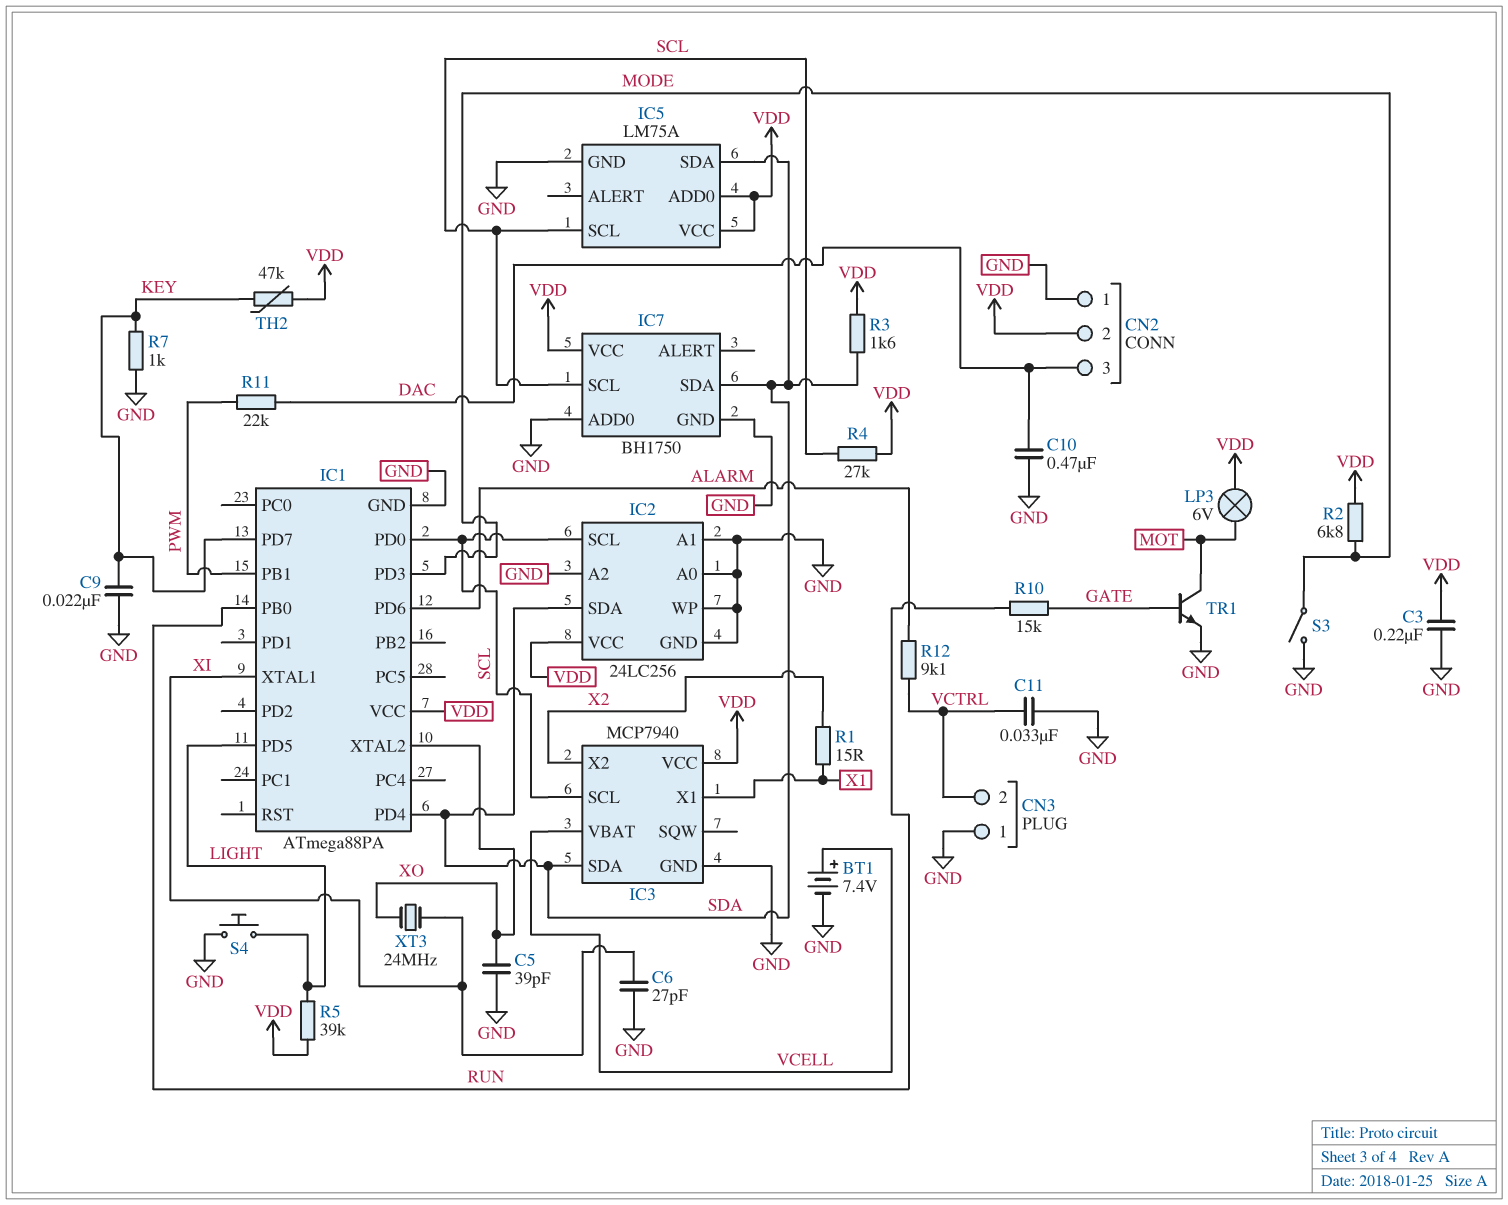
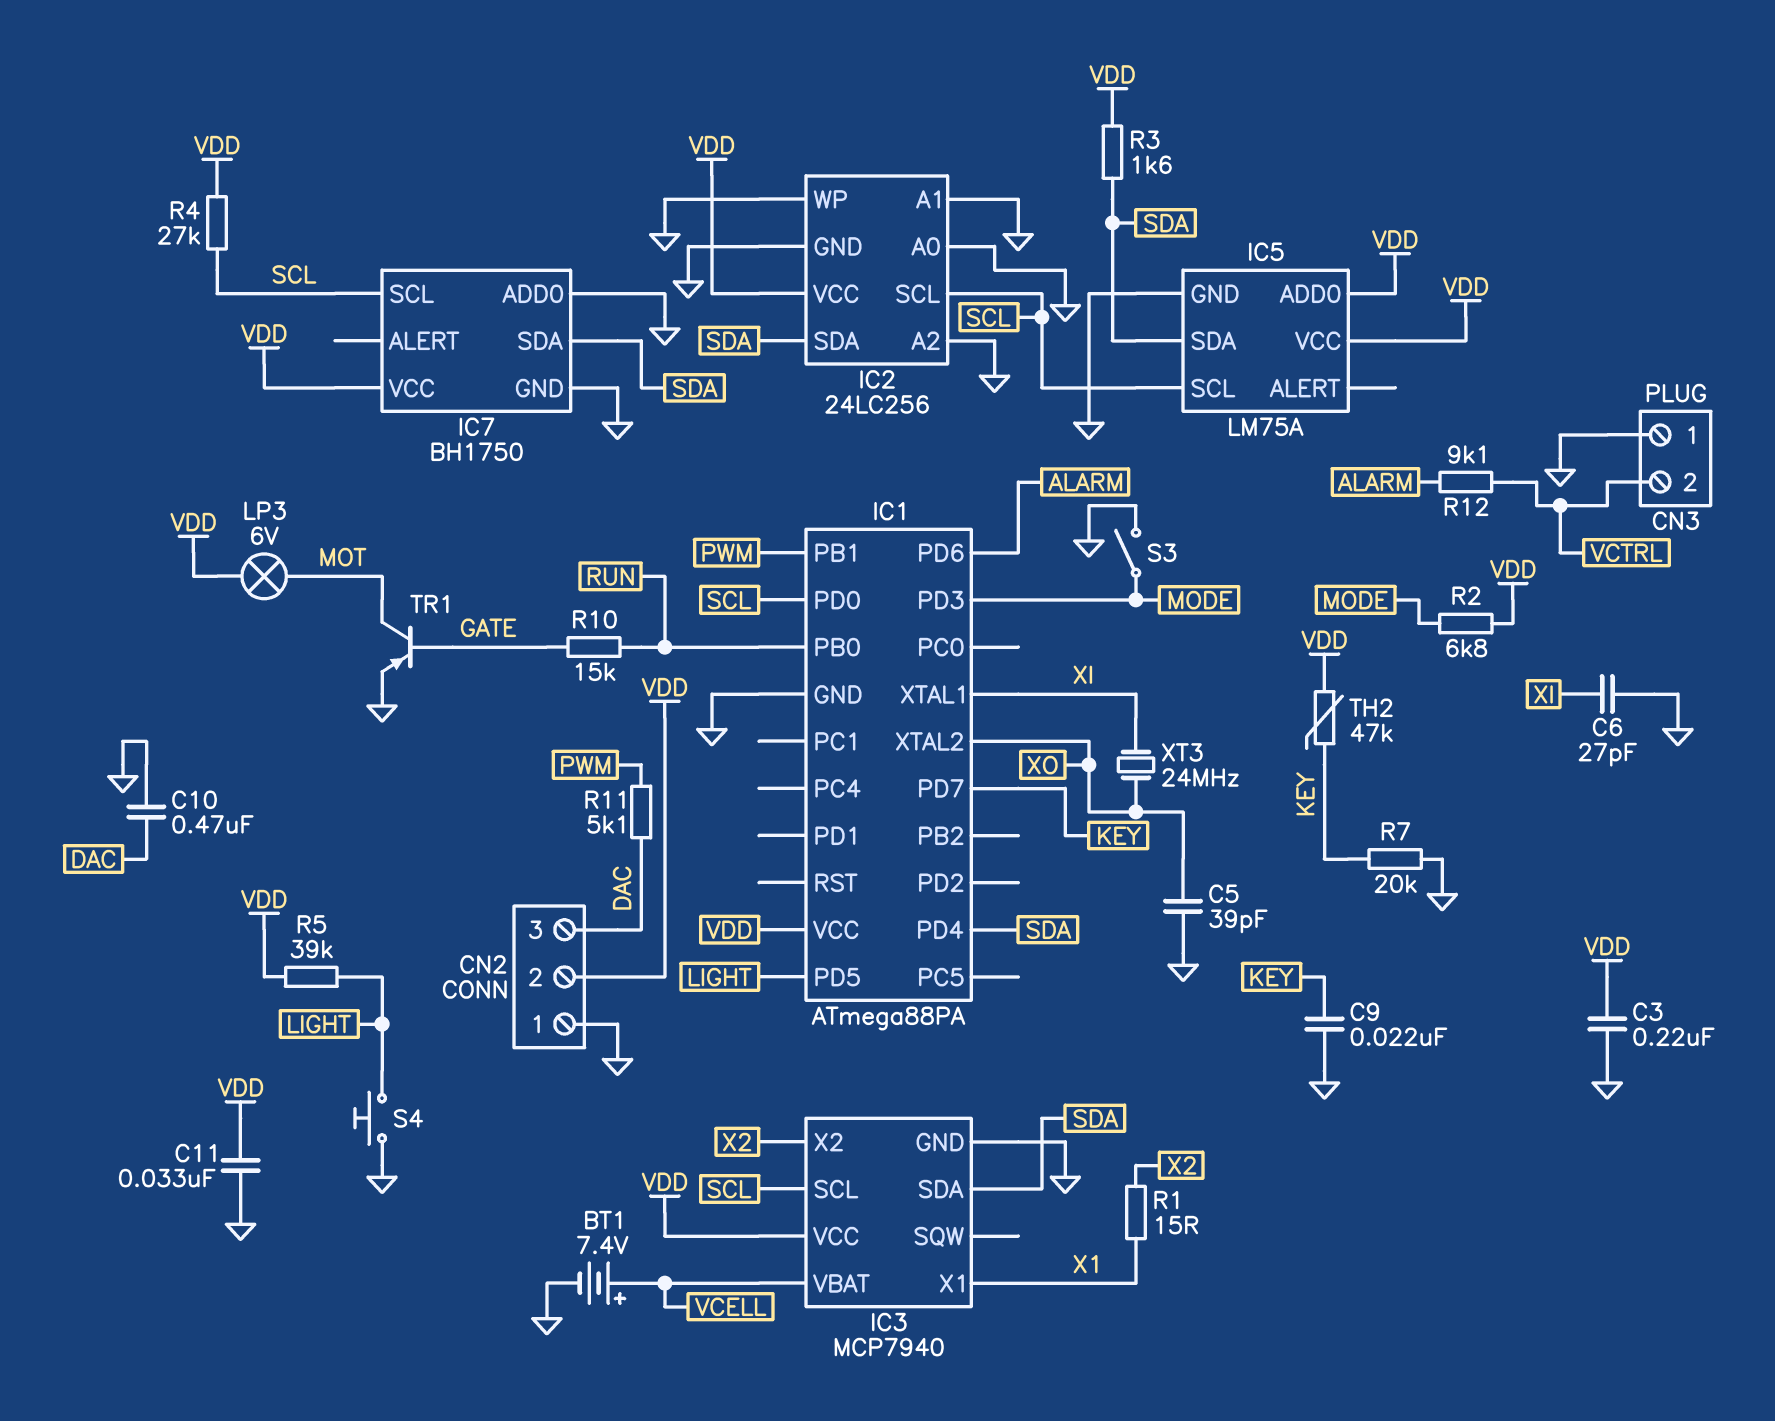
C11: 33nF (GND, VCTRL) -> 33nF (GND, VDD)
R7: 1k (GND, KEY) -> 20k (GND, KEY)
R11: 22k (DAC, PWM) -> 5.1k (DAC, PWM)
TR1: NPN (B GATE, C MOT, E GND) -> PNP (B GATE, C MOT, E GND)

